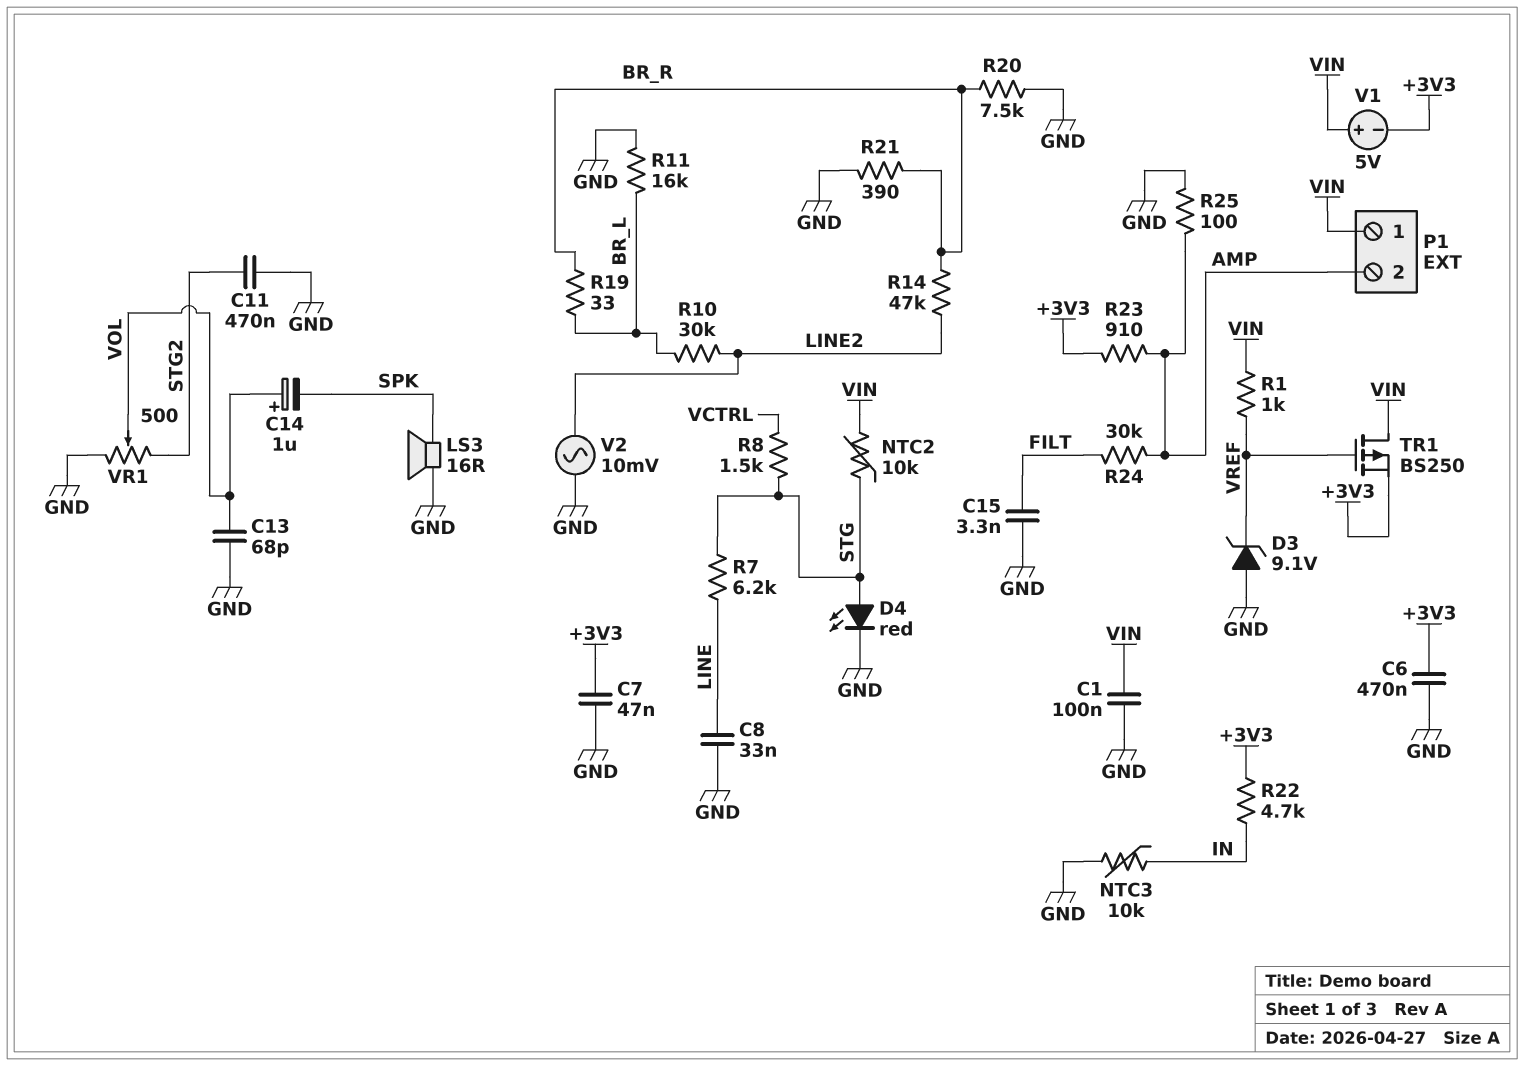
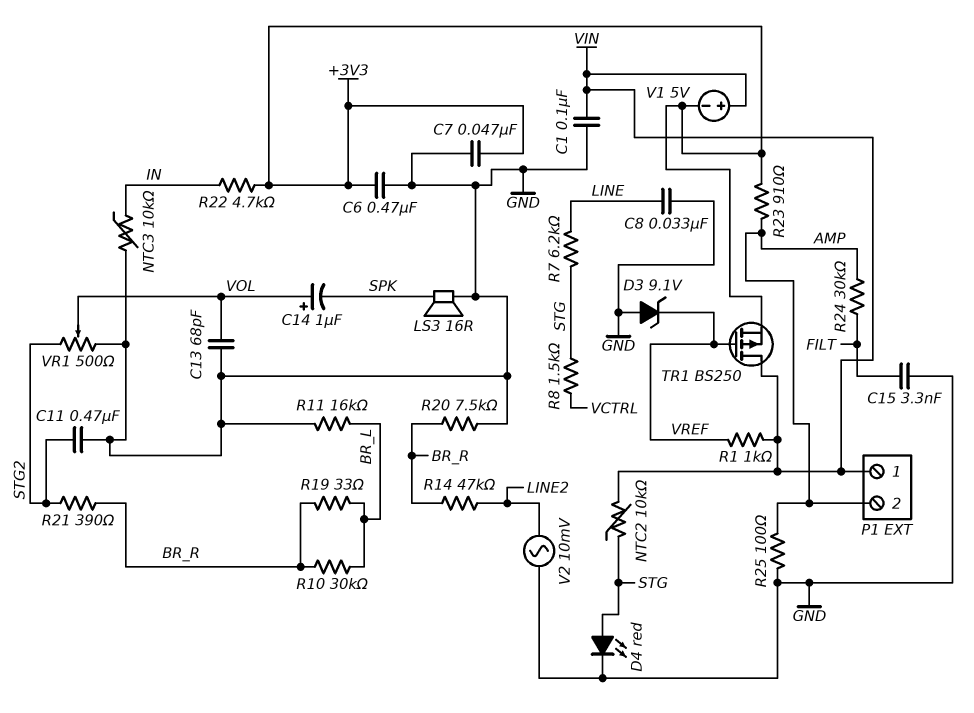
R10: 30k (BR_L, LINE2) -> 30k (BR_L, BR_R)
R21: 390 (BR_R, GND) -> 390 (BR_R, STG2)

